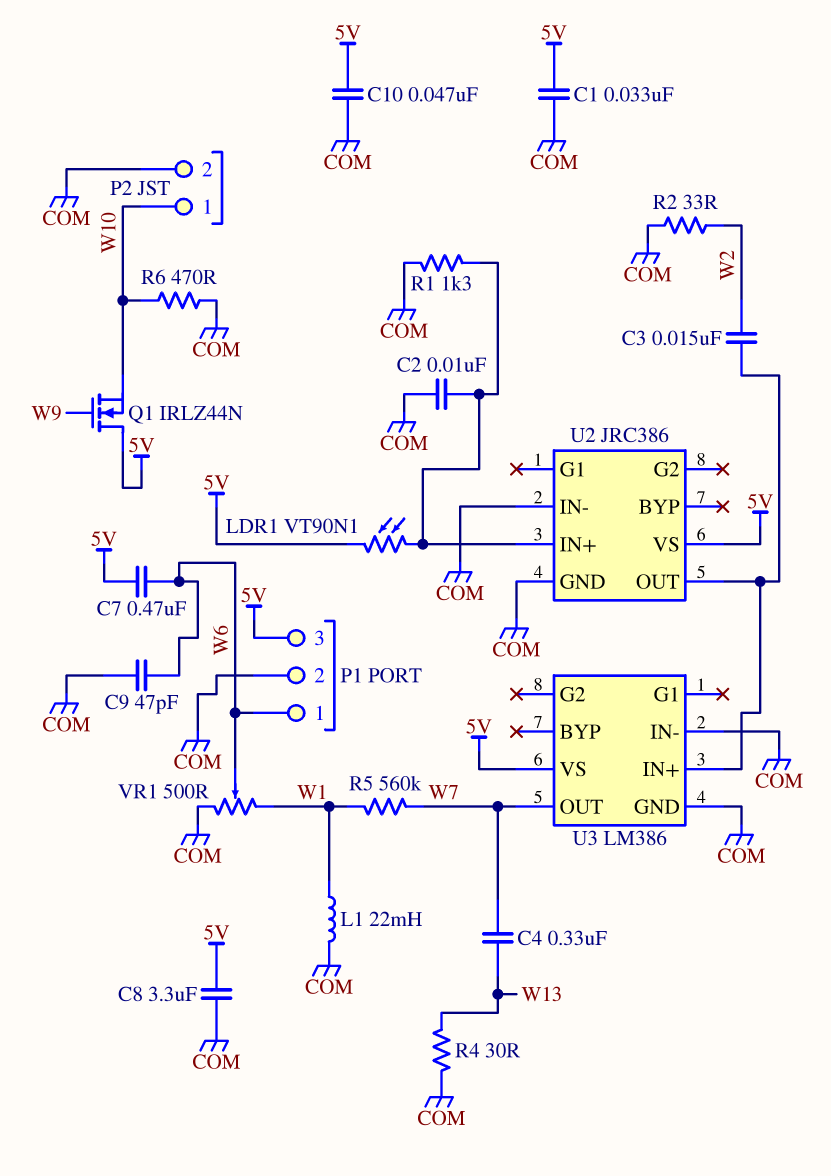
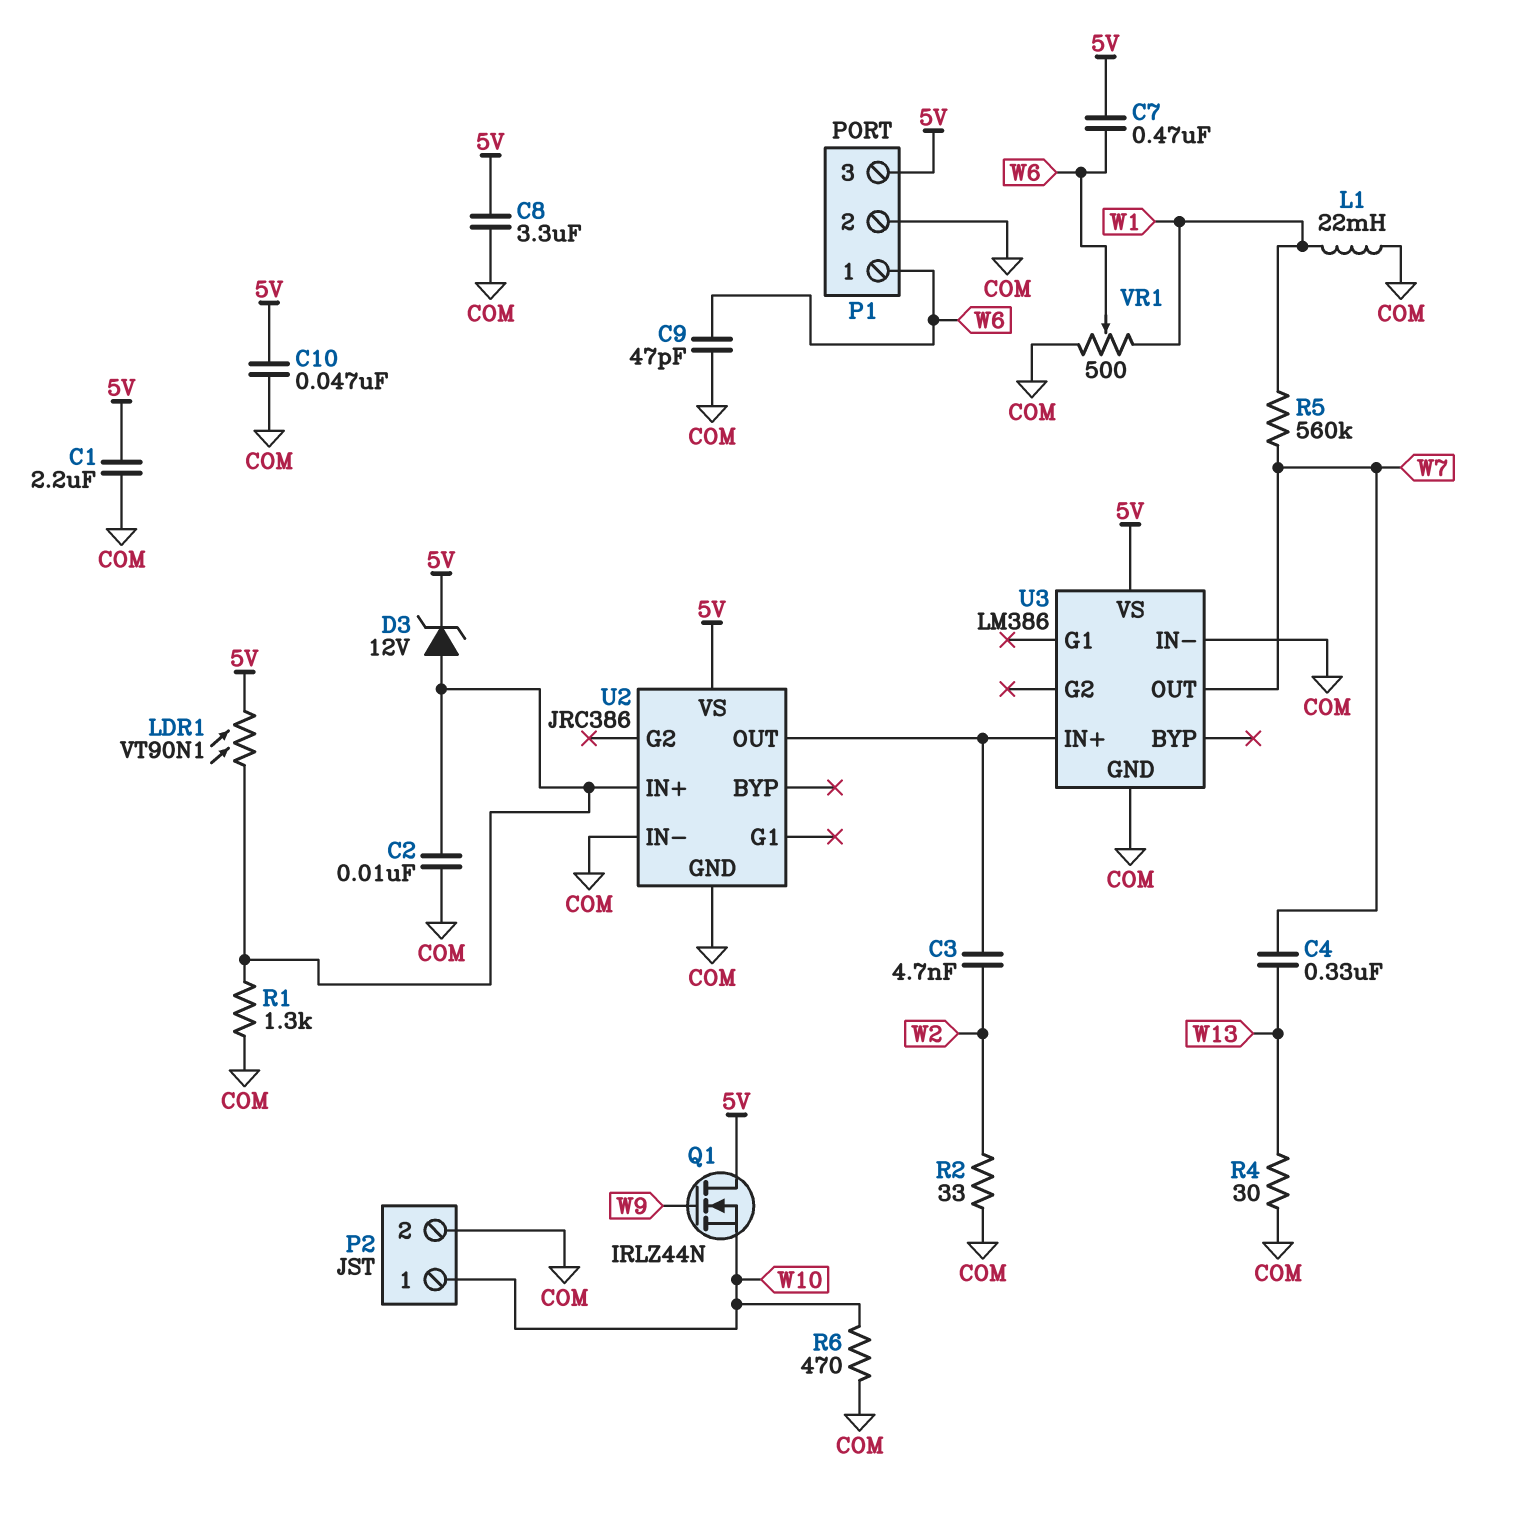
C1: 33nF (5V, COM) -> 2.2uF (5V, COM)
C3: 15nF (U2/OUT, W2) -> 4.7nF (U2/OUT, W2)
D3: none -> zener 12V (A U2/IN+, K 5V)

